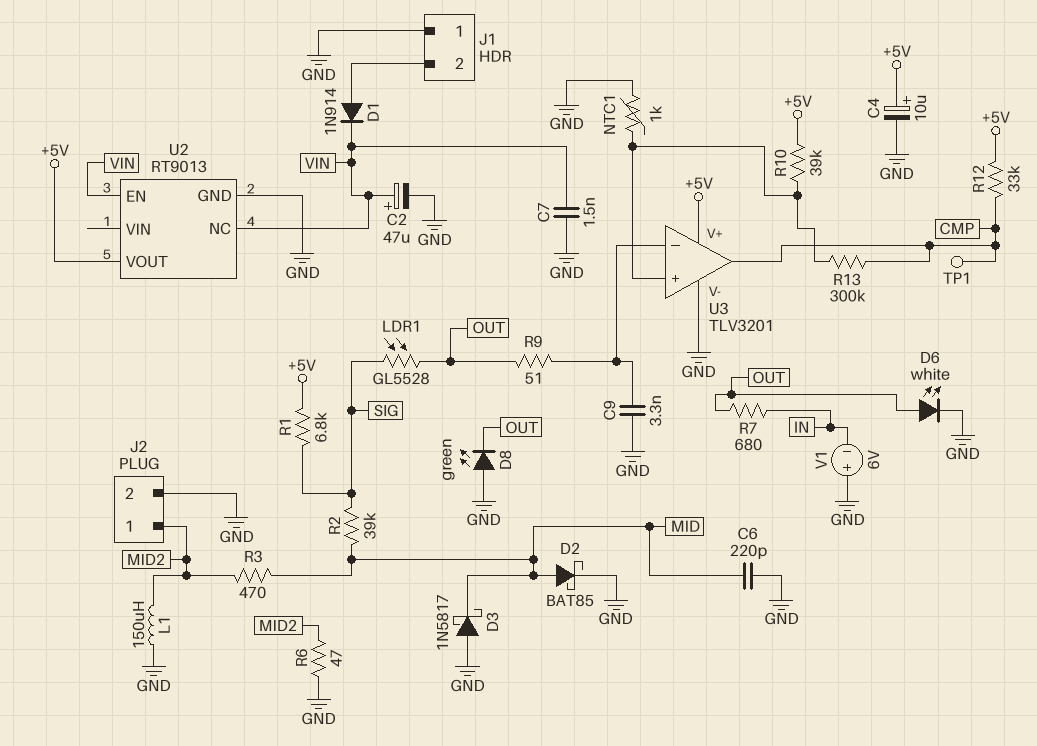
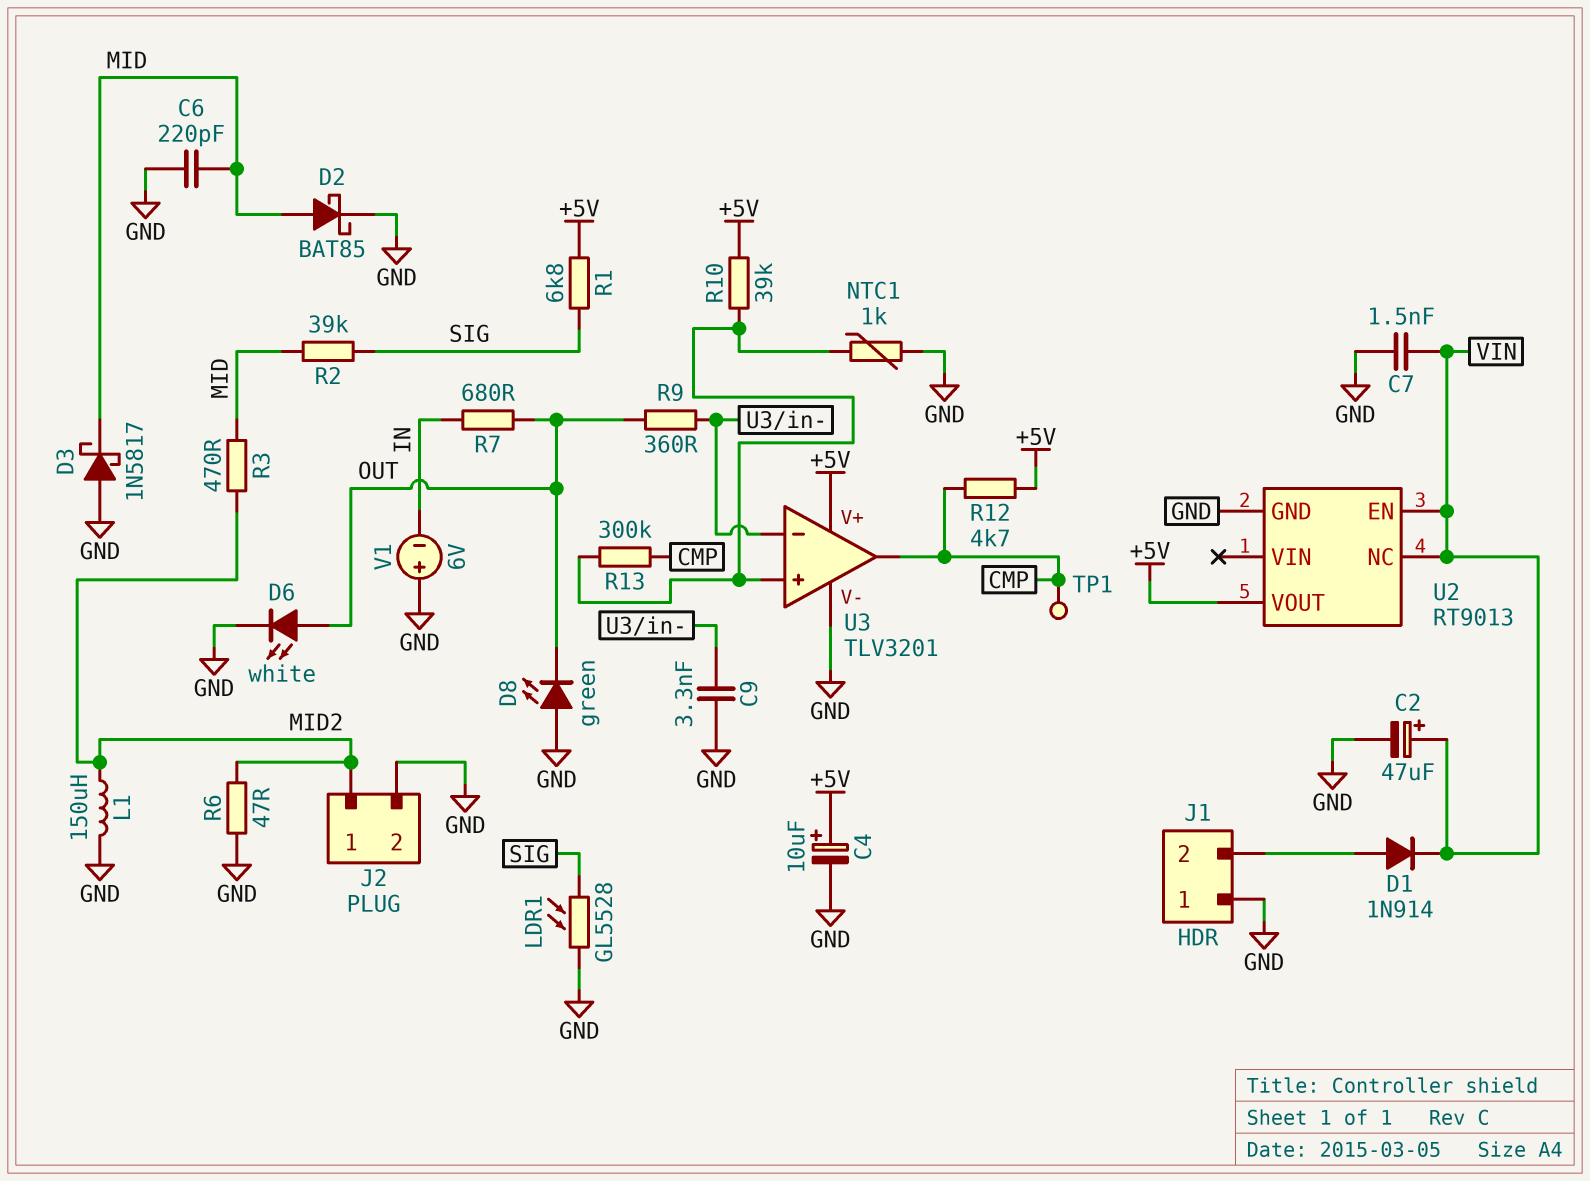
LDR1: GL5528 (OUT, SIG) -> GL5528 (GND, SIG)
R9: 51 (OUT, U3/in-) -> 360 (OUT, U3/in-)
R12: 33k (+5V, CMP) -> 4.7k (+5V, CMP)

